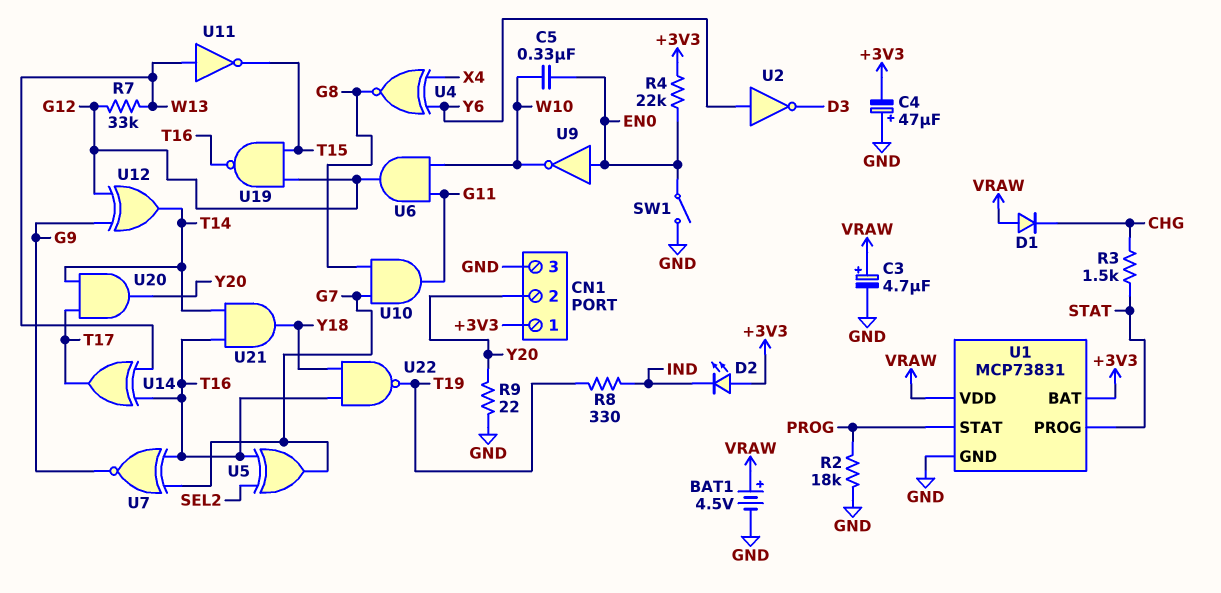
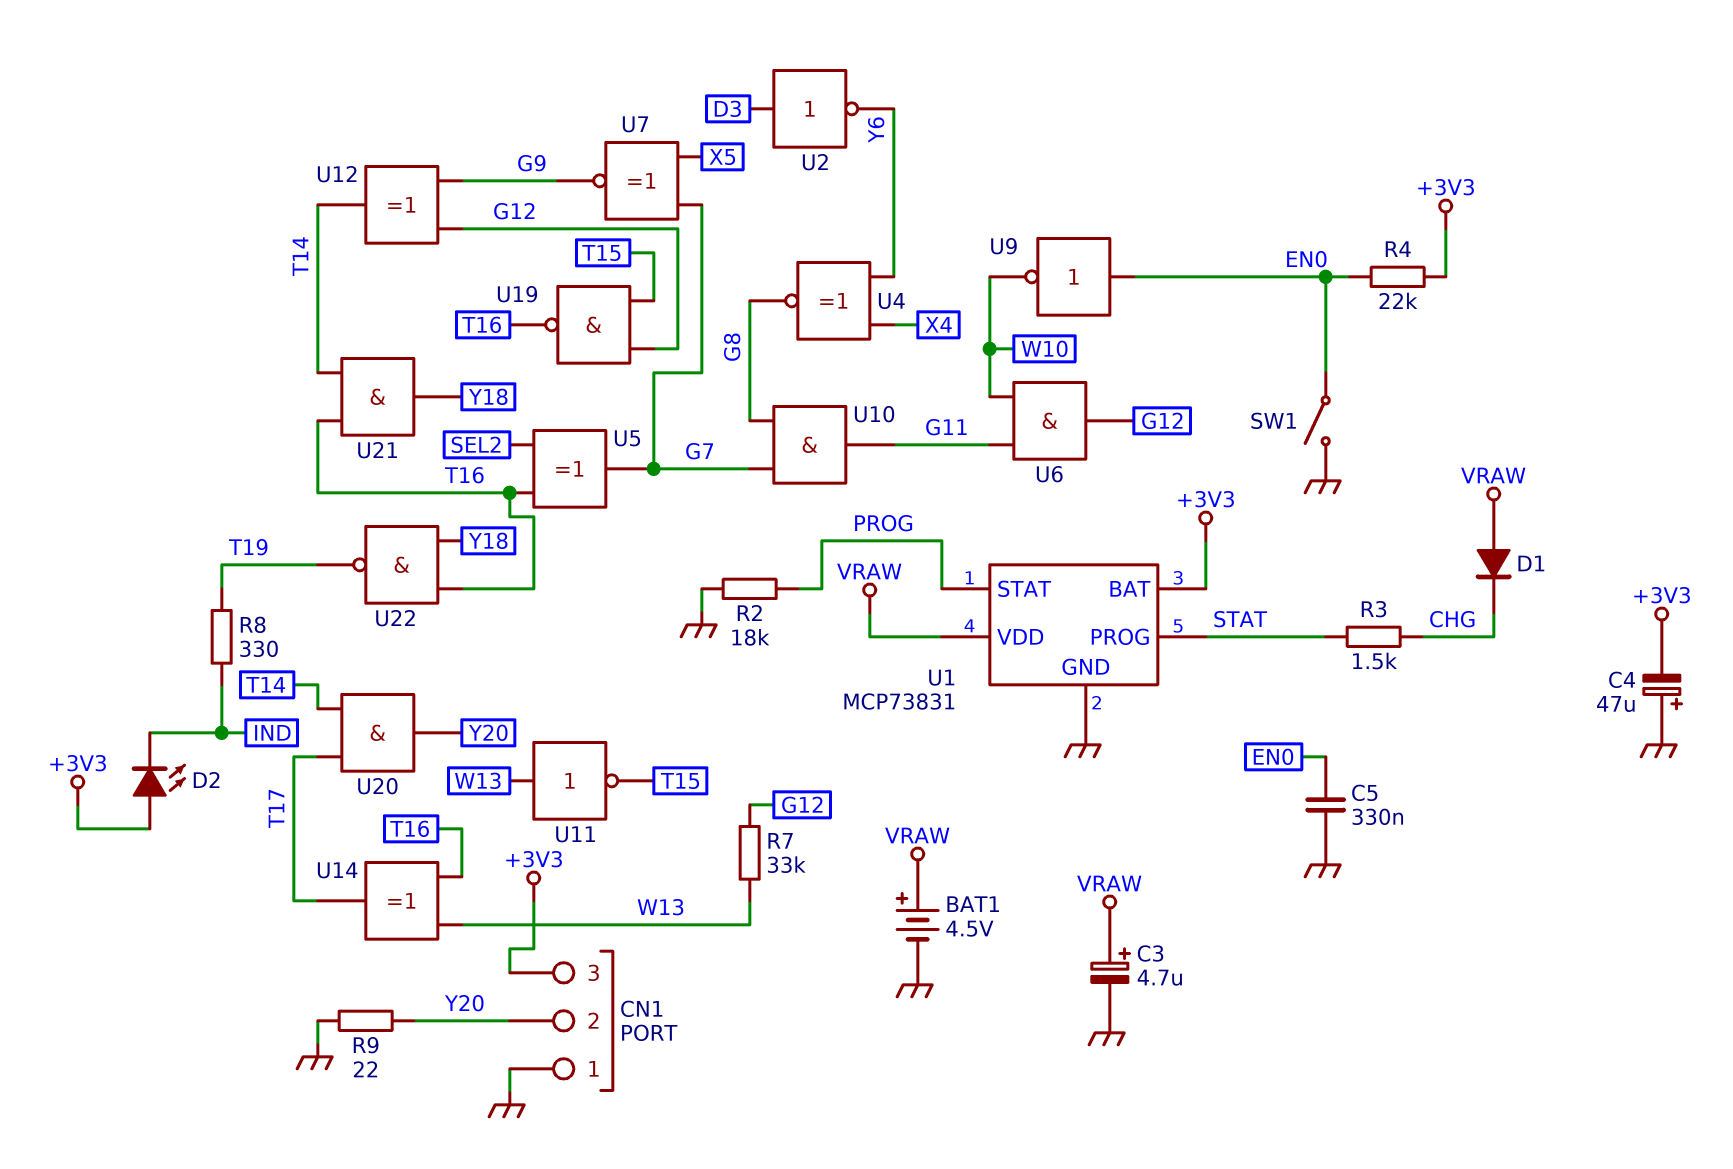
C5: 330nF (EN0, W10) -> 330nF (EN0, GND)
CN1 pin 1: +3V3 -> GND
CN1 pin 3: GND -> +3V3
U2: NOT (in Y6, out D3) -> NOT (in D3, out Y6)
U7: XNOR (in G7, in T16, out G9) -> XNOR (in G7, in X5, out G9)

